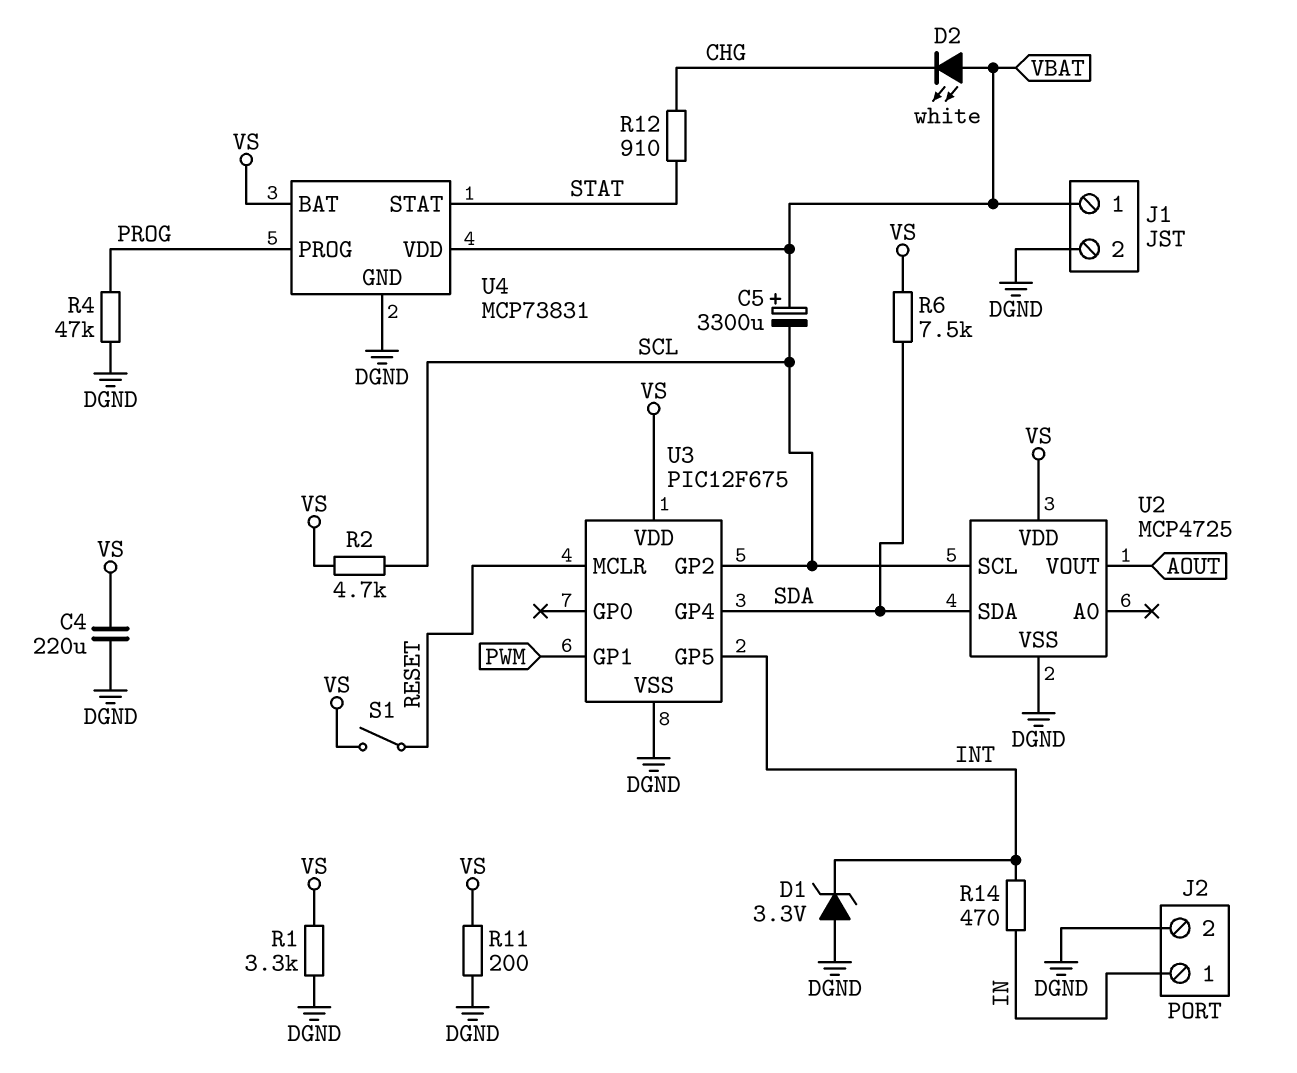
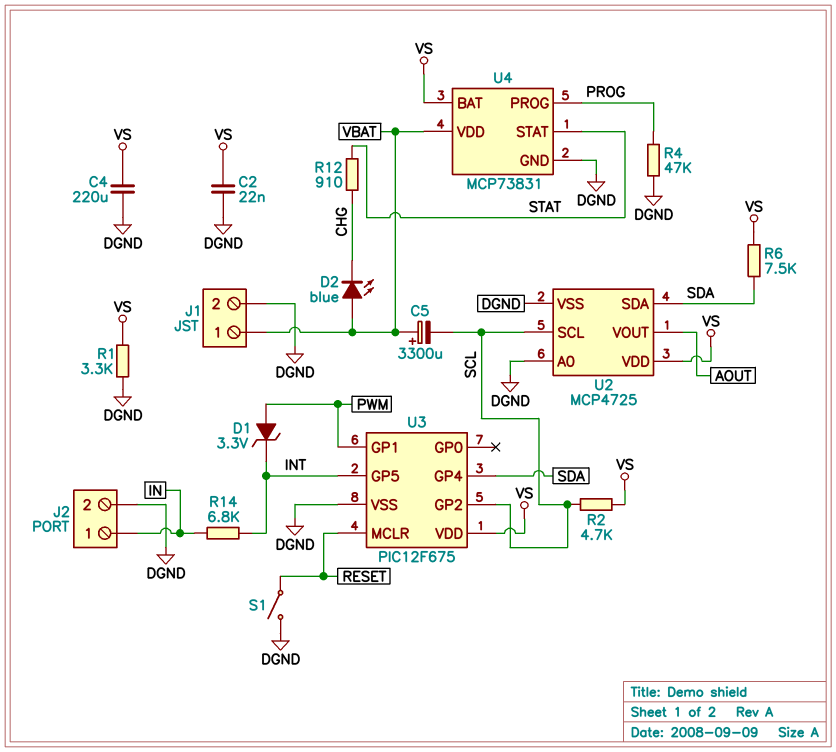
C2: none -> 22nF (DGND, VS)
D1: zener 3.3V (A DGND, K INT) -> zener 3.3V (A PWM, K INT)
D2: LED white (A VBAT, K CHG) -> LED blue (A VBAT, K CHG)
R11: 200 (DGND, VS) -> none
R14: 470 (IN, INT) -> 6.8k (IN, INT)
S1: switch (RESET, VS) -> switch (DGND, RESET)
U2 pin A0: none -> DGND

